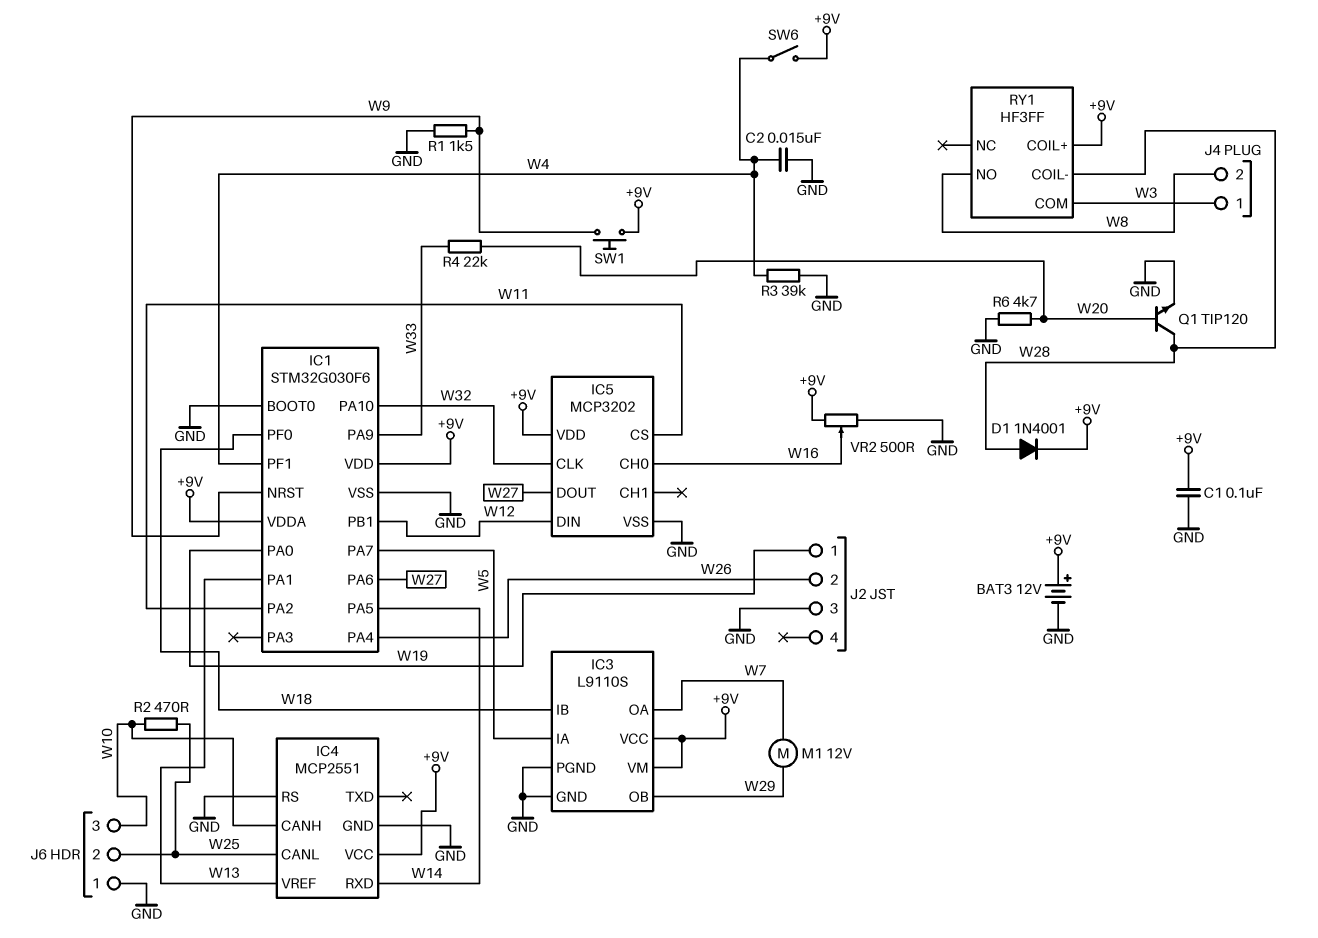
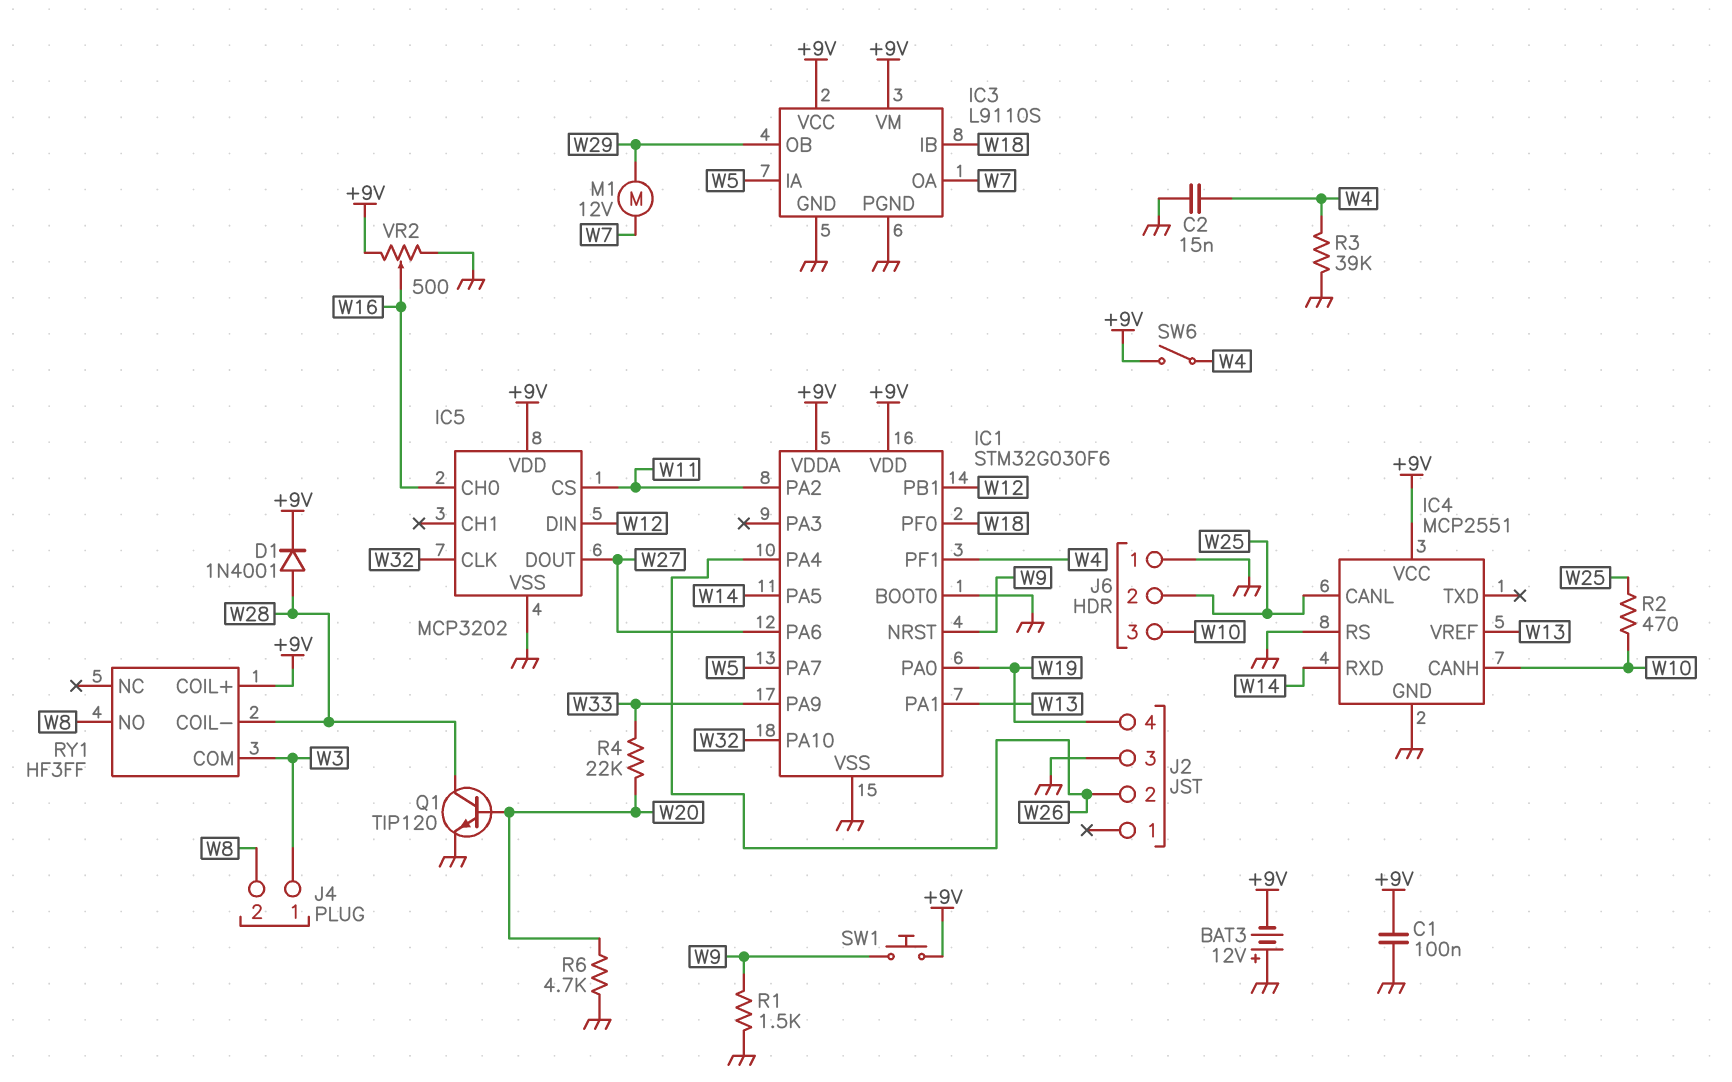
BAT3: 12V (plus +9V, minus GND) -> 12V (plus GND, minus +9V)
J2 pin 1: W19 -> none
J2 pin 4: none -> W19

